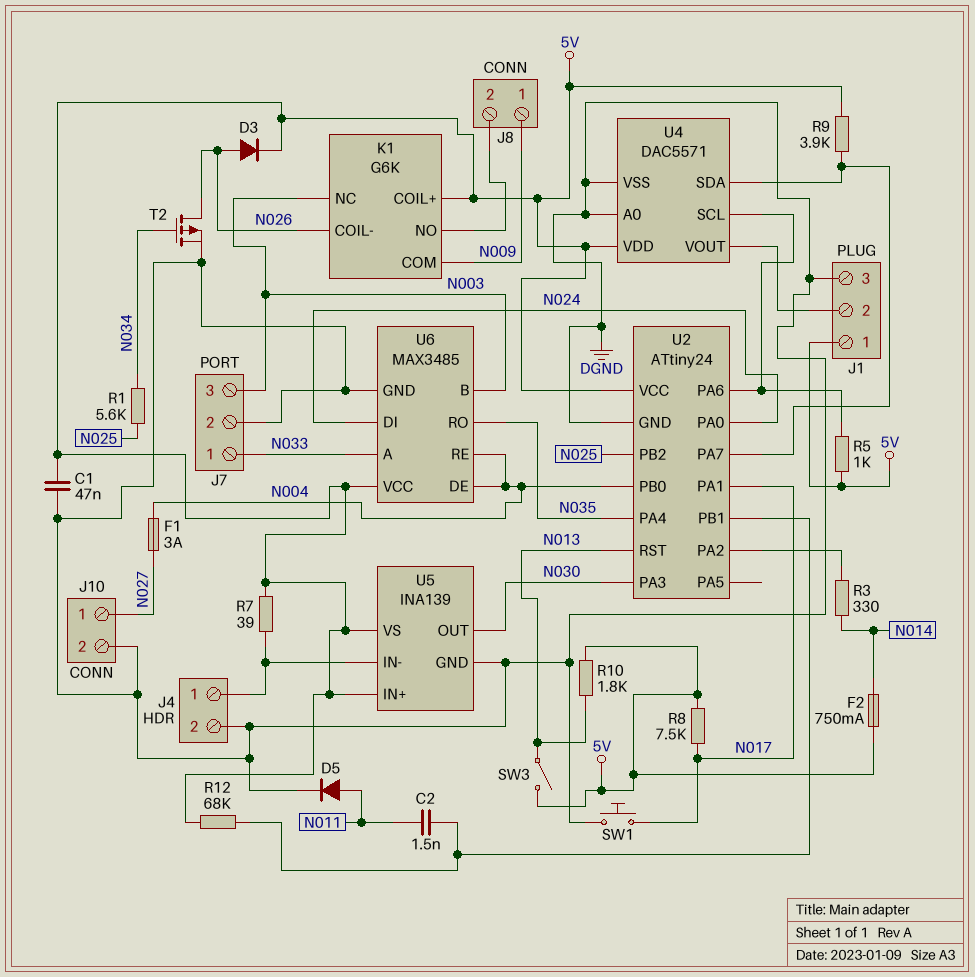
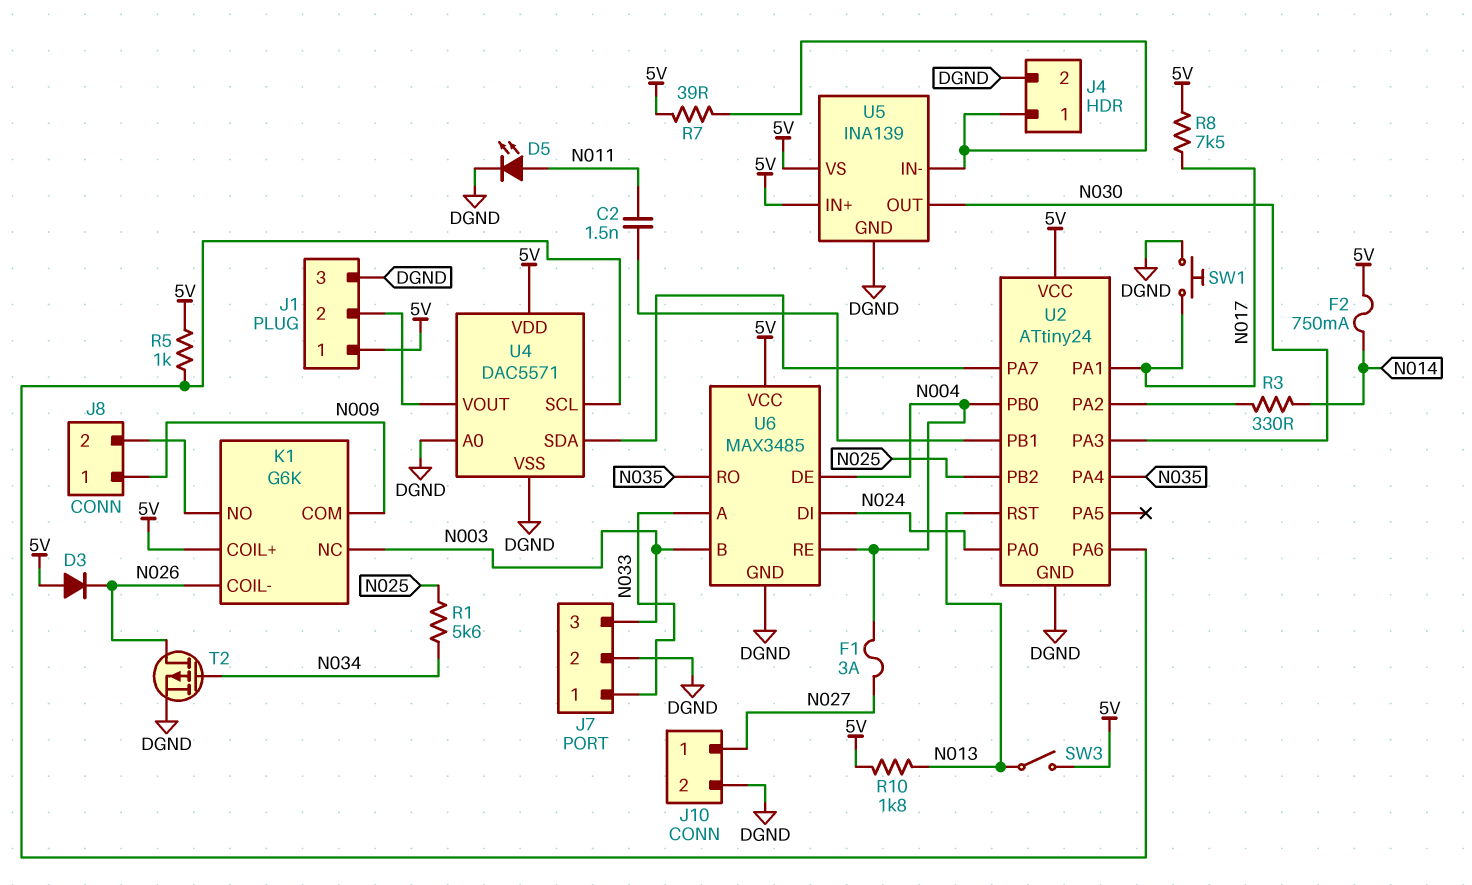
C1: 47nF (5V, DGND) -> none
D3: diode (A N026, K 5V) -> diode (A 5V, K N026)
D5: diode (A N011, K DGND) -> LED (A N011, K DGND)
R9: 3.9k (5V, U2/PA7) -> none
R12: 68k (5V, U2/PB1) -> none

